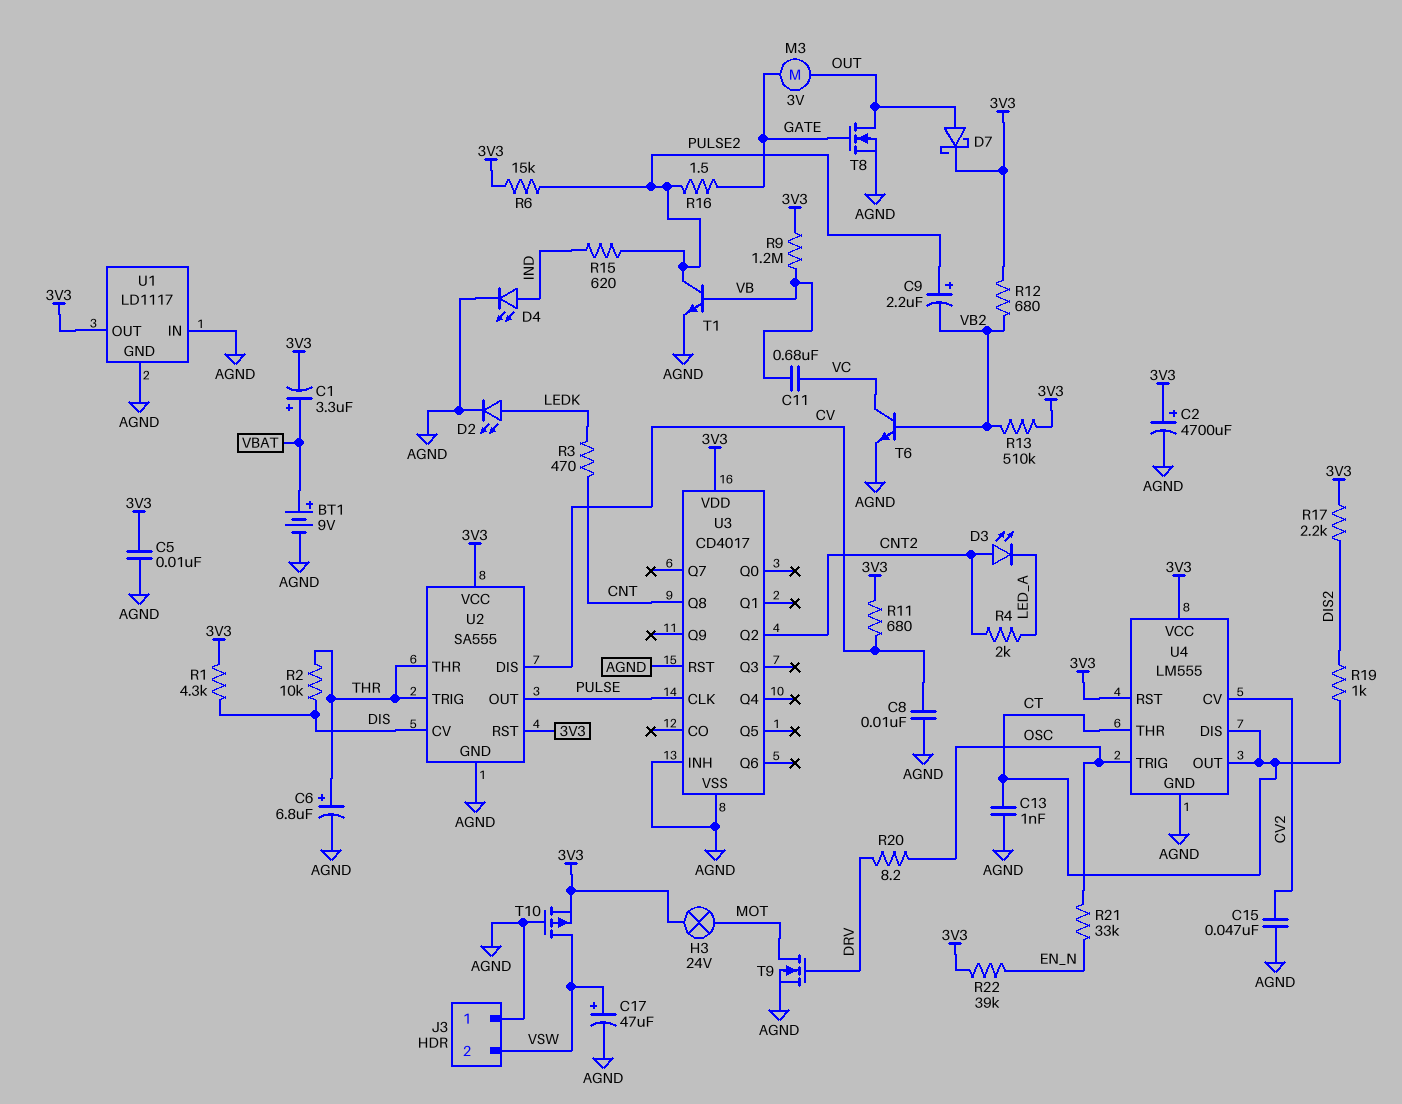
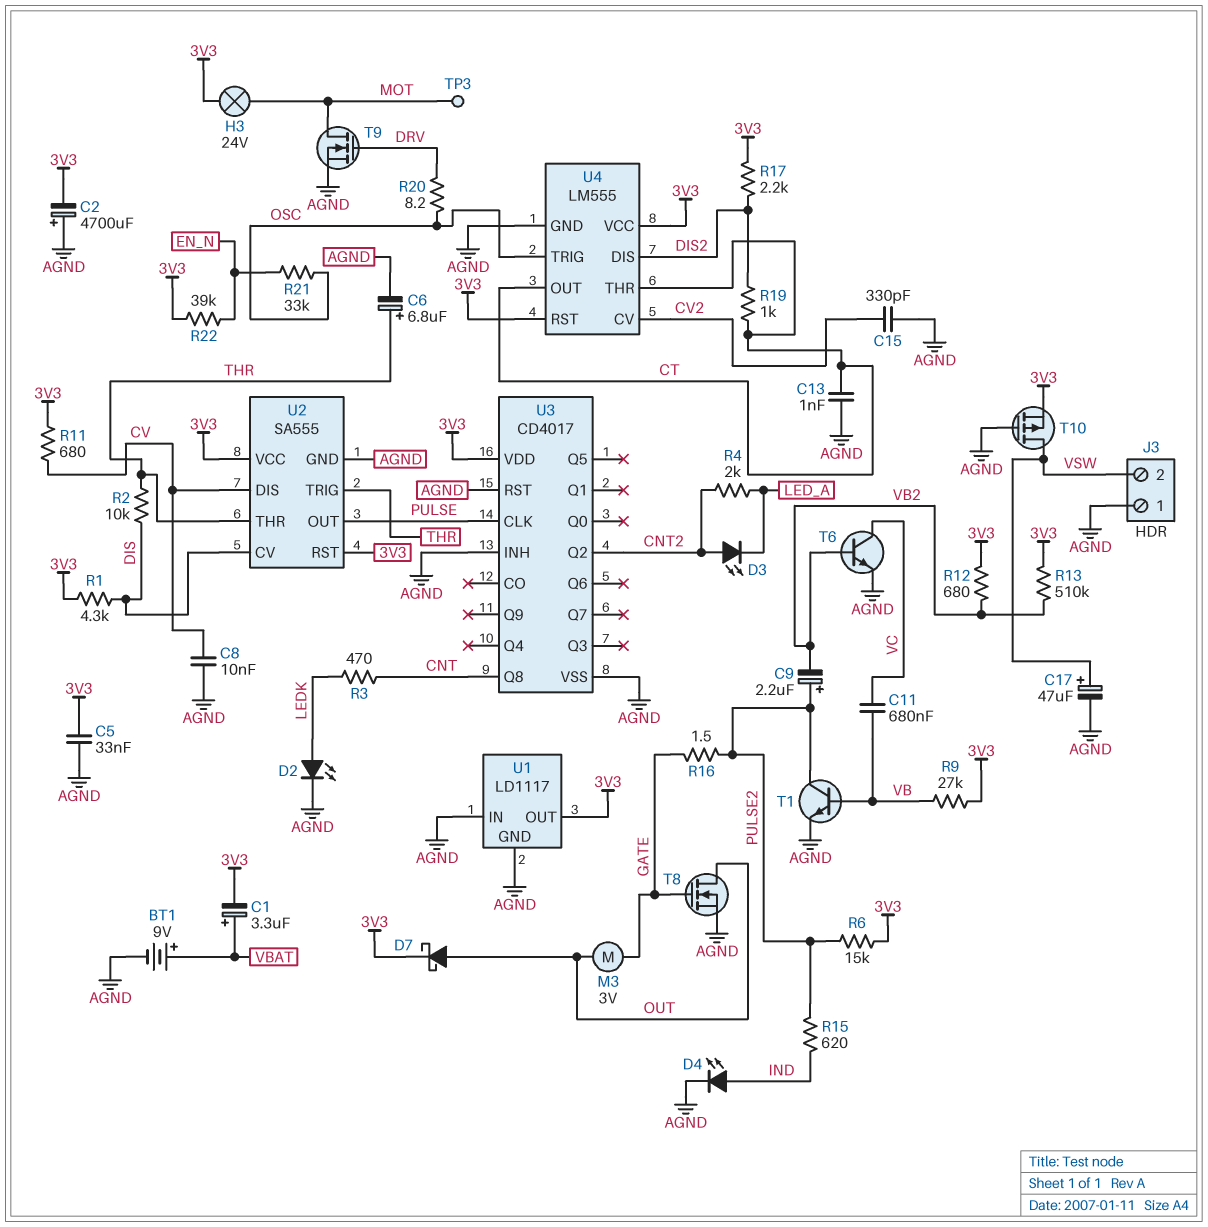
C2: 4700uF (plus 3V3, minus AGND) -> 4700uF (plus AGND, minus 3V3)
C5: 10nF (3V3, AGND) -> 33nF (3V3, AGND)
C15: 47nF (AGND, CV2) -> 330pF (AGND, CV2)
R9: 1.2M (3V3, VB) -> 27k (3V3, VB)
TP3: none -> test point (MOT)
U4 pin DIS: CT -> DIS2

